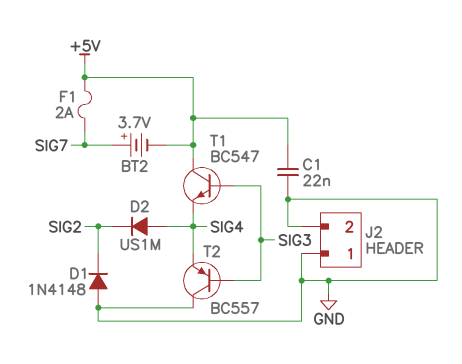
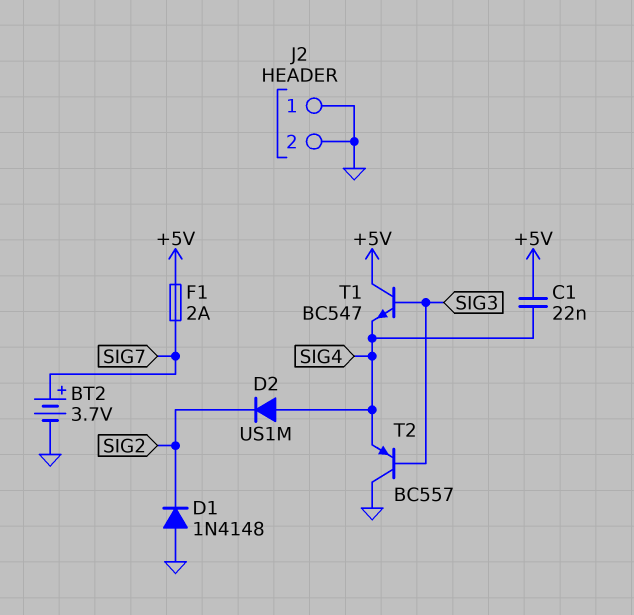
BT2: 3.7V (plus SIG7, minus +5V) -> 3.7V (plus SIG7, minus GND)
C1: 22nF (+5V, GND) -> 22nF (+5V, SIG4)

